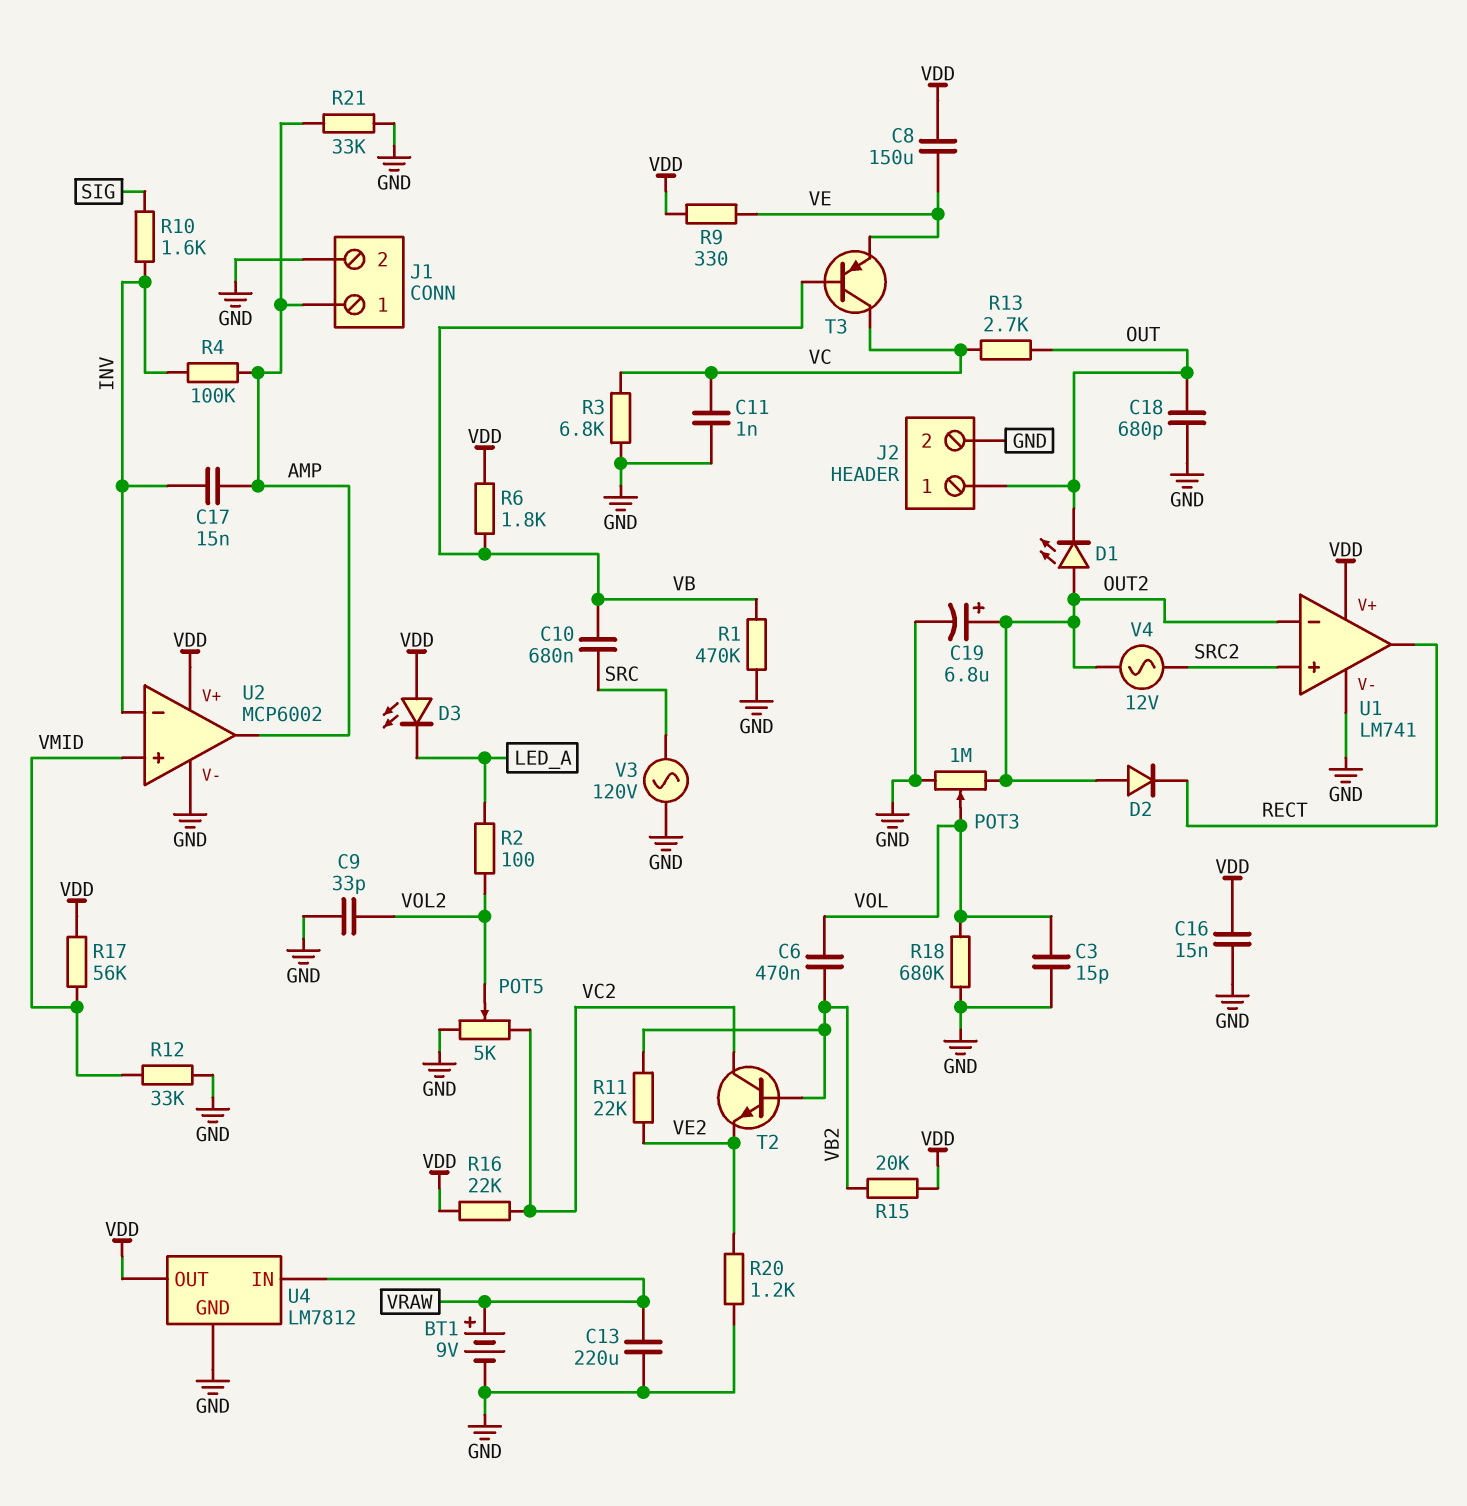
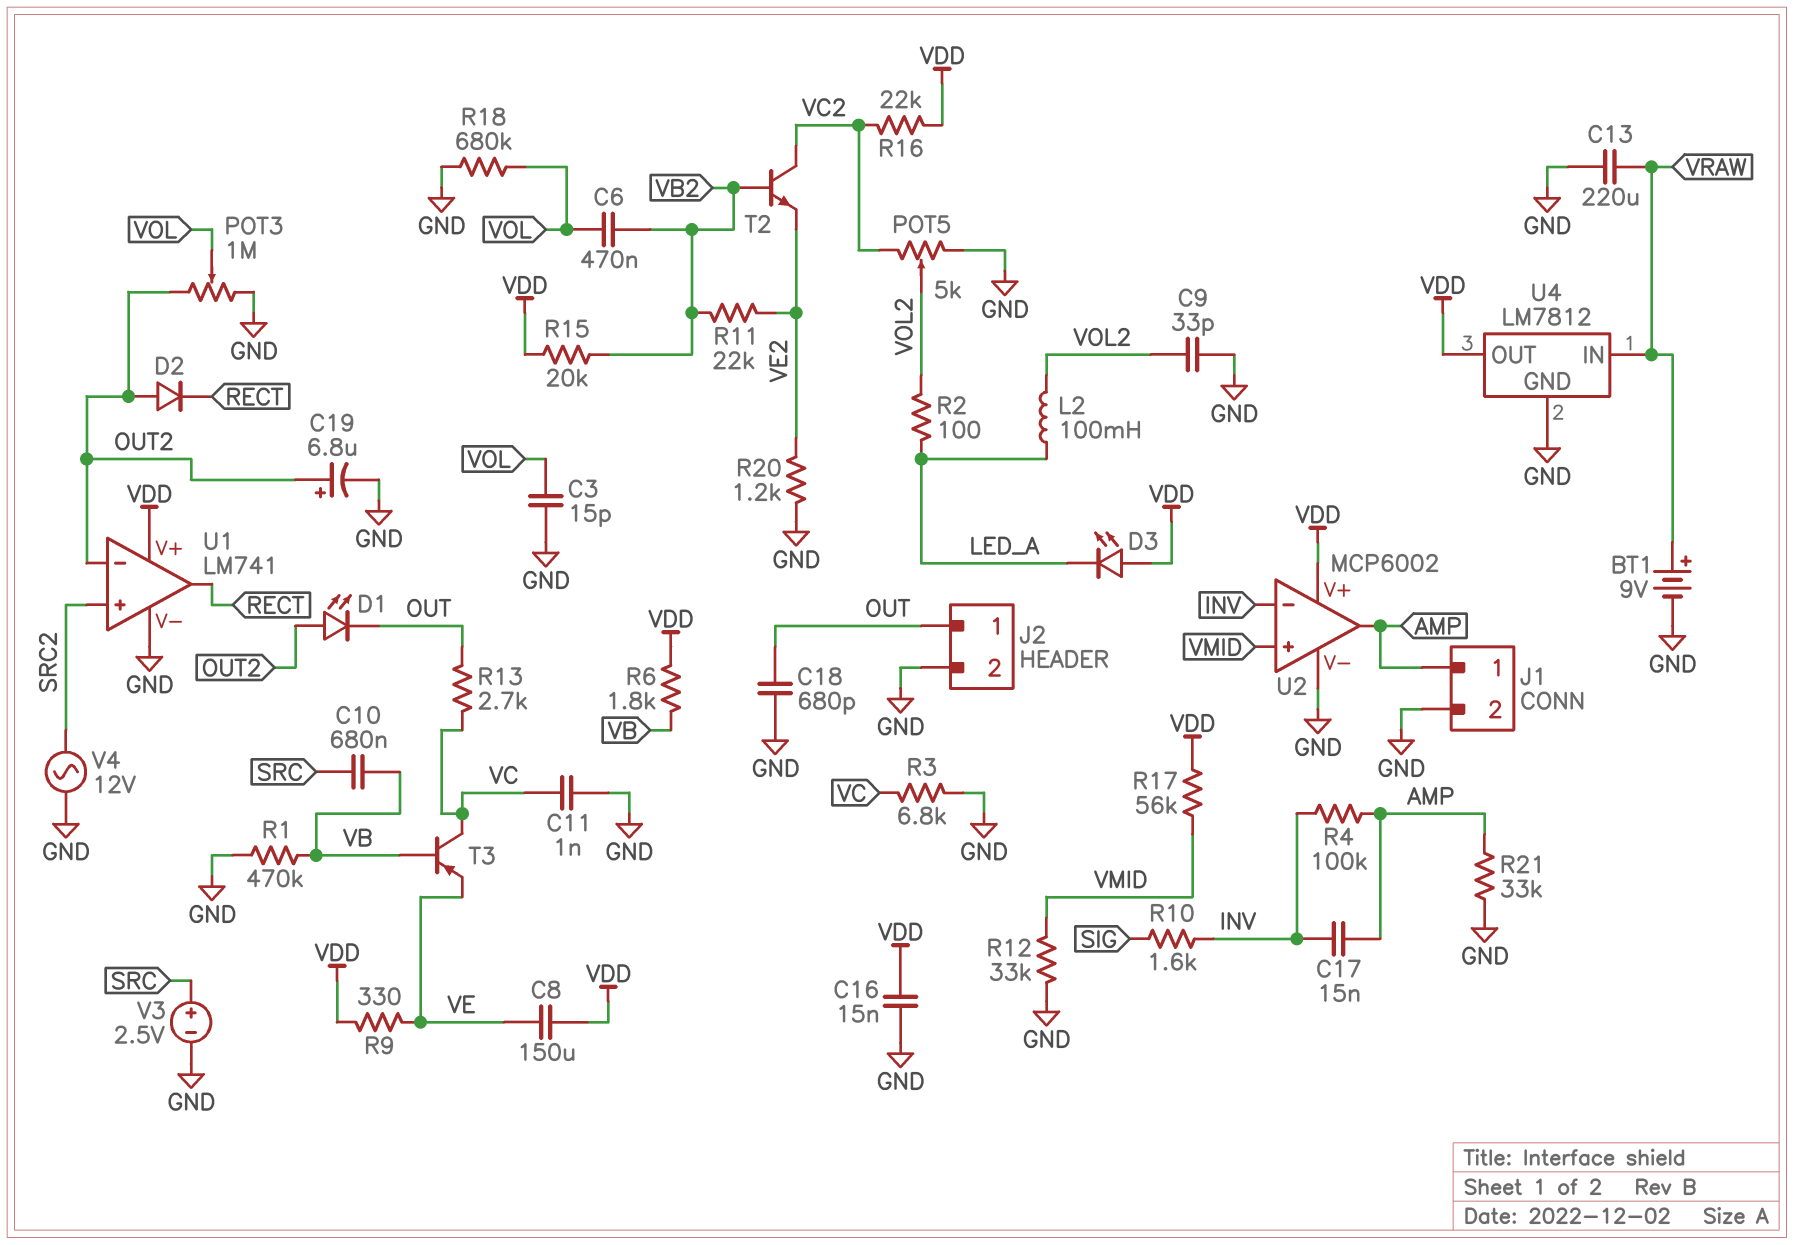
L2: none -> 100mH (LED_A, VOL2)
V3: AC 120V (GND, SRC) -> 2.5V (plus SRC, minus GND)
V4: AC 12V (OUT2, SRC2) -> AC 12V (GND, SRC2)

